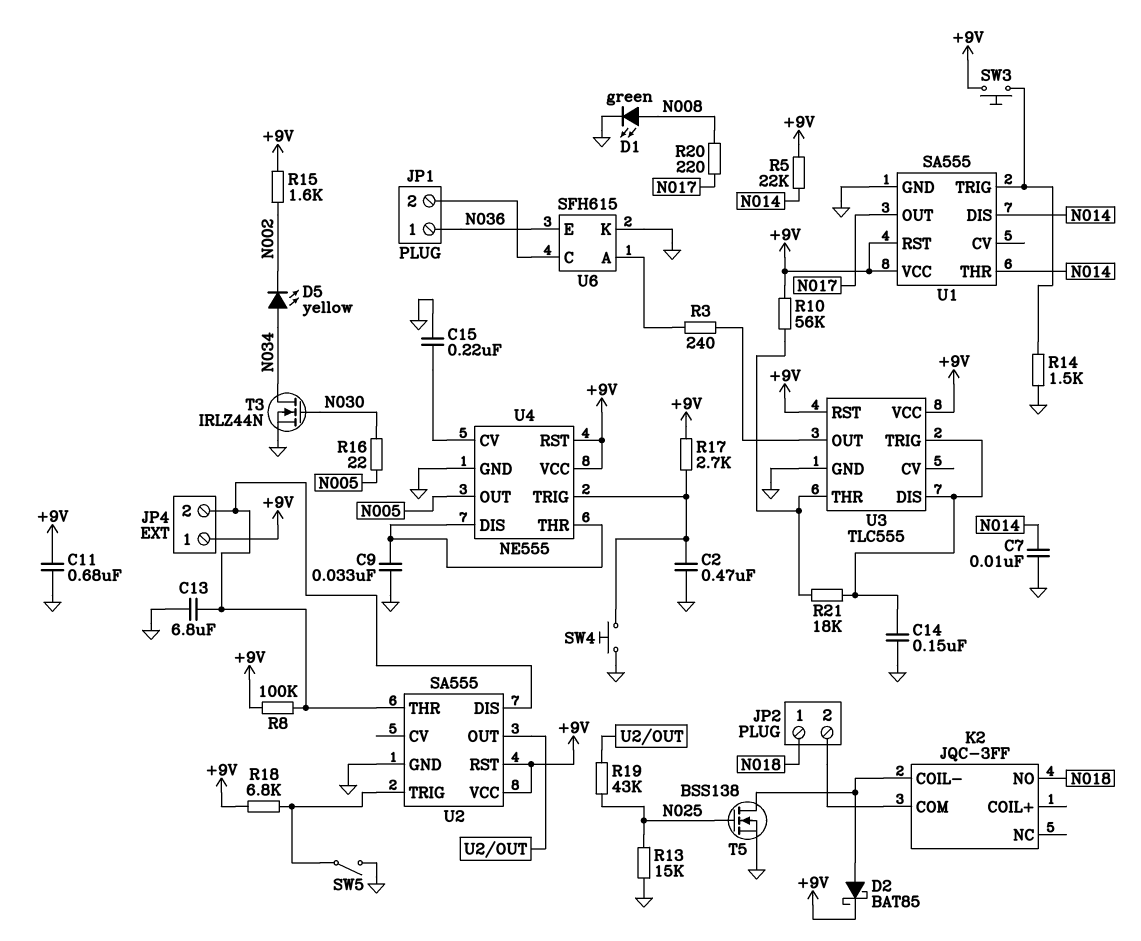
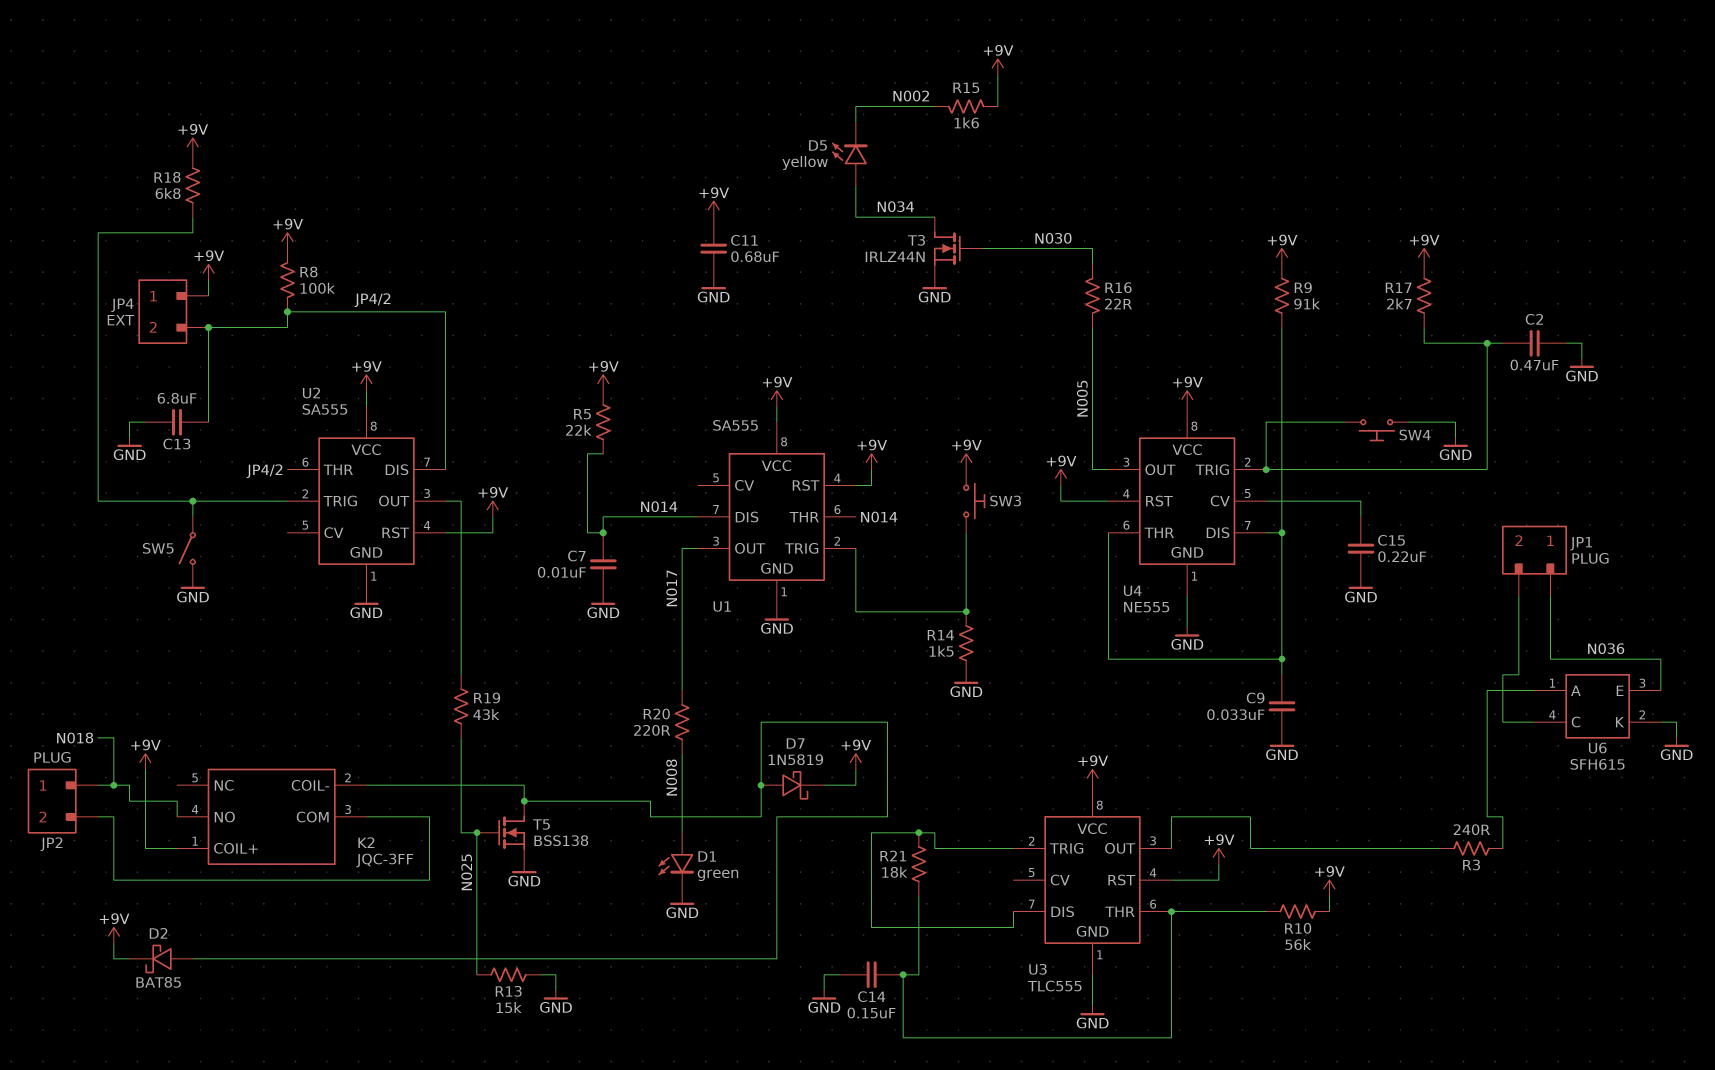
C14: 150nF (GND, U3/DIS) -> 150nF (GND, U3/THR)
D7: none -> schottky 1N5819 (A K2/COIL-, K +9V)
K2 pin COIL+: none -> +9V
R9: none -> 91k (+9V, U4/DIS)

